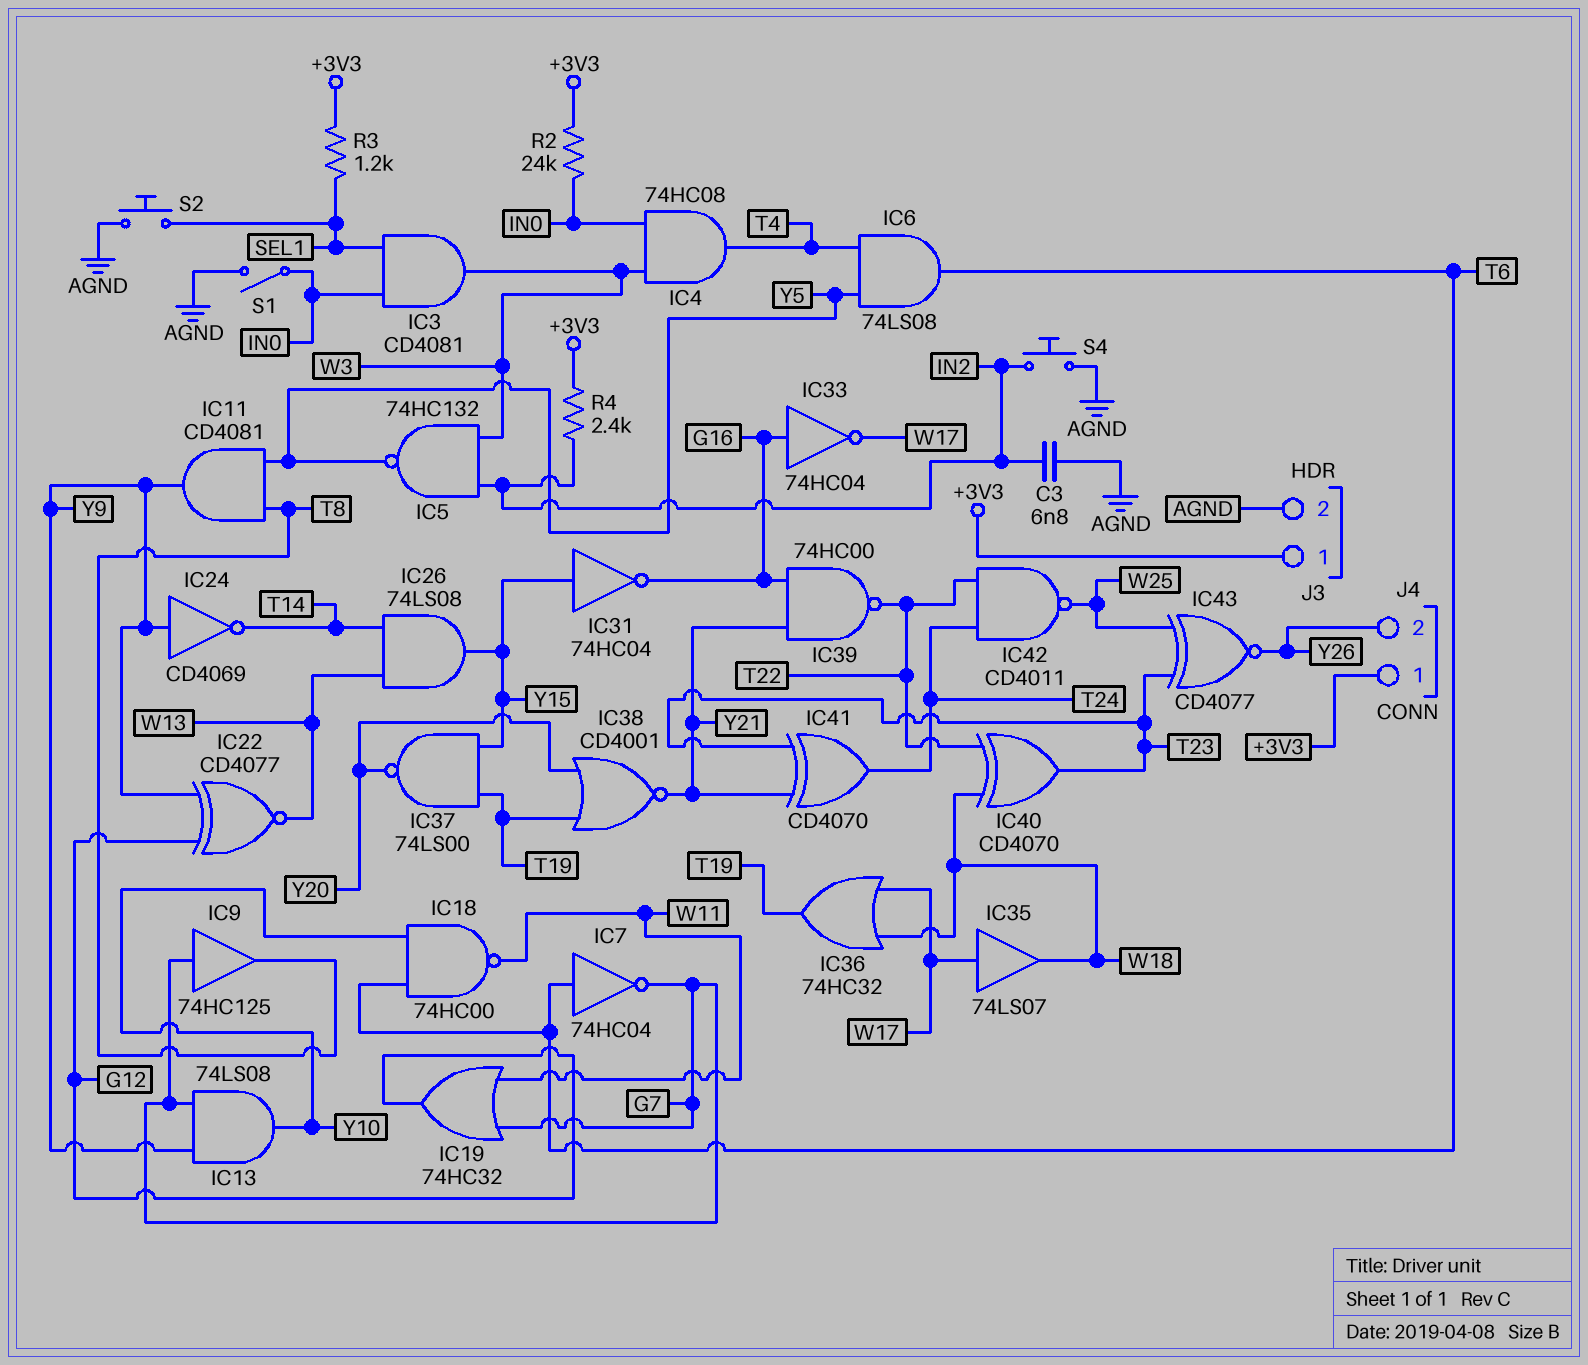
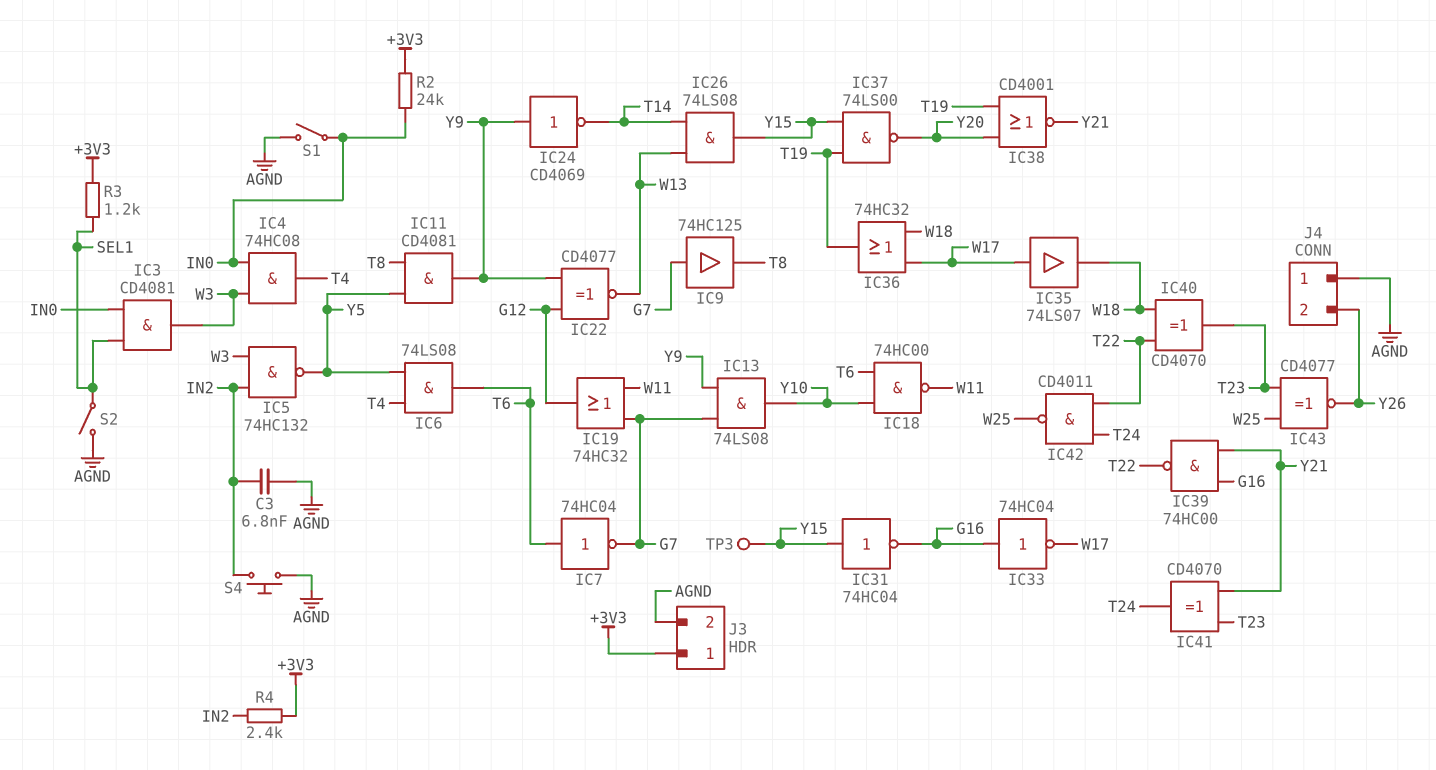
J4 pin 1: +3V3 -> AGND
S2: button (AGND, SEL1) -> switch (AGND, SEL1)
TP3: none -> test point (Y15)

